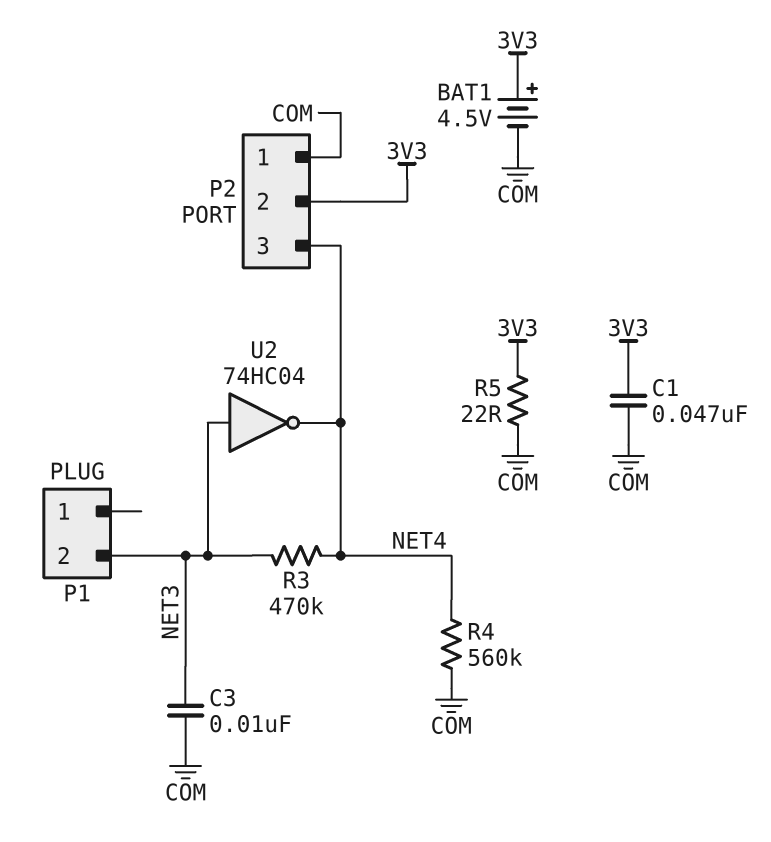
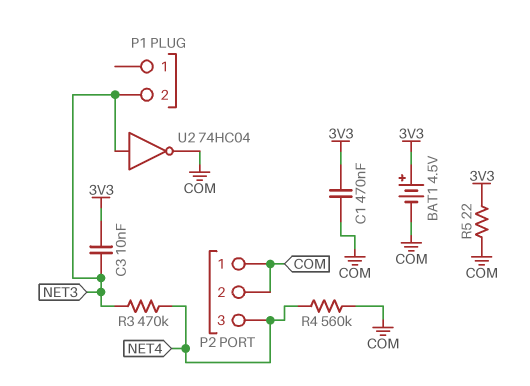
C1: 47nF (3V3, COM) -> 470nF (3V3, COM)
C3: 10nF (COM, NET3) -> 10nF (3V3, NET3)
P2 pin 2: 3V3 -> COM
U2: NOT 74HC04 (in NET3, out NET4) -> NOT 74HC04 (in NET3, out COM)

